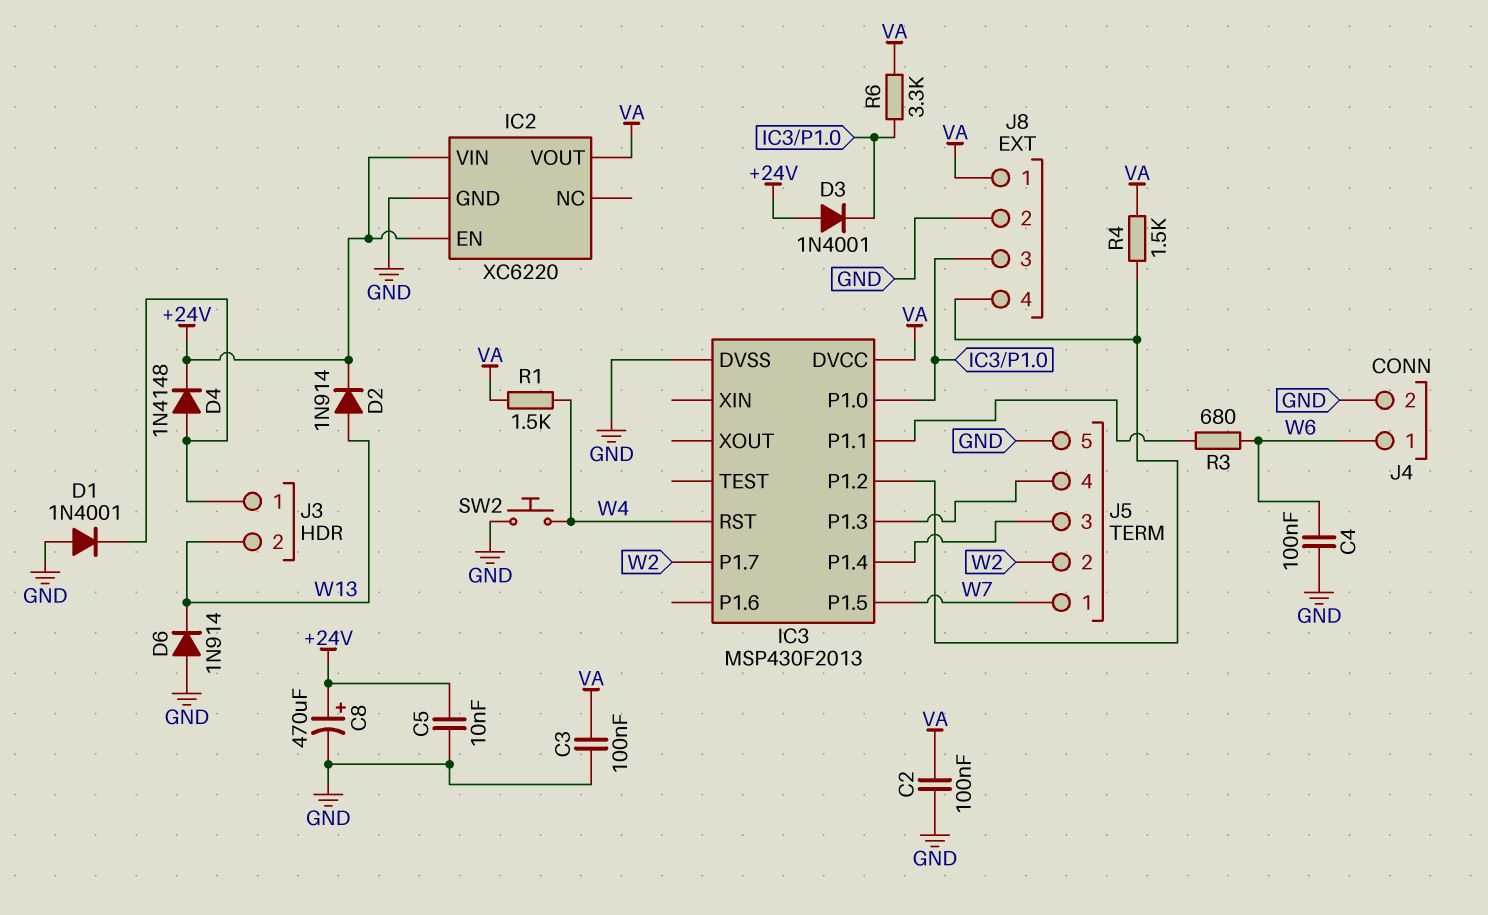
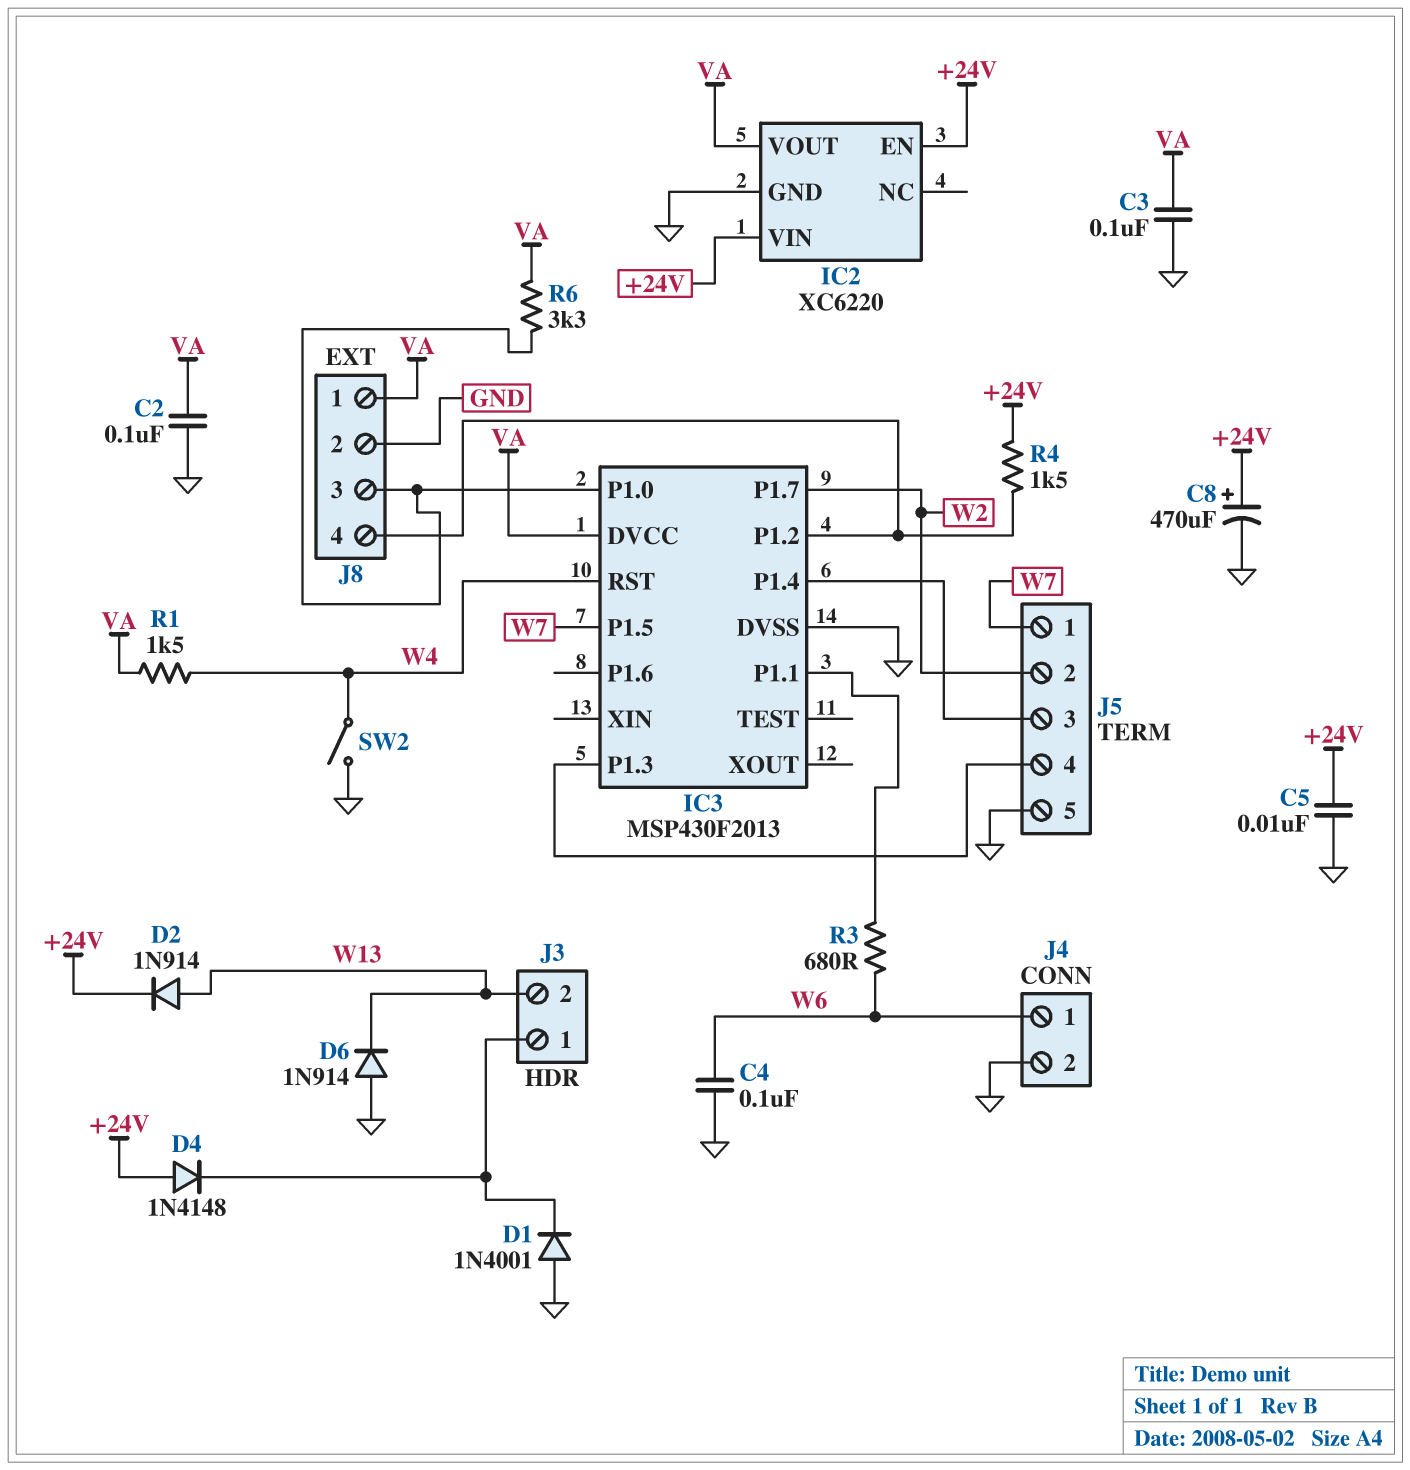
D3: diode 1N4001 (A +24V, K IC3/P1.0) -> none
D4: diode 1N4148 (A J3/1, K +24V) -> diode 1N4148 (A +24V, K J3/1)
R4: 1.5k (IC3/P1.2, VA) -> 1.5k (+24V, IC3/P1.2)
SW2: button (GND, W4) -> switch (GND, W4)

